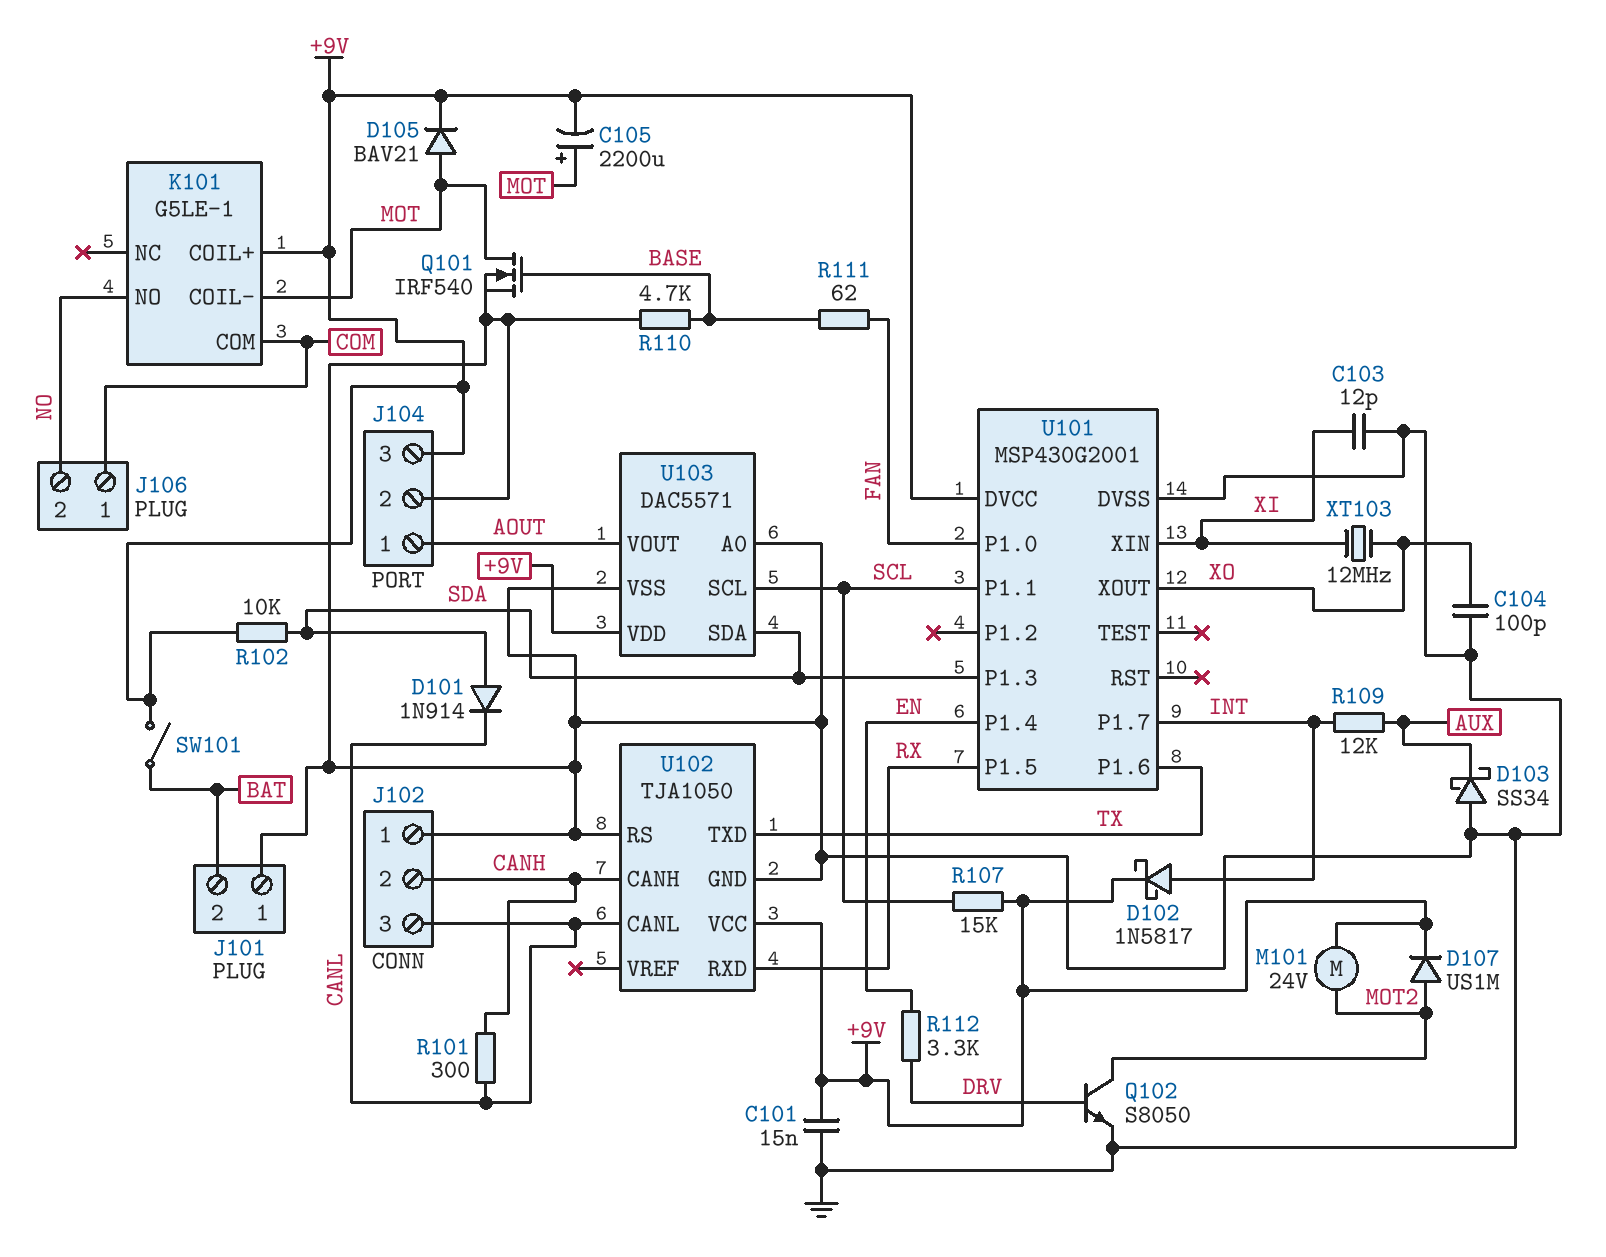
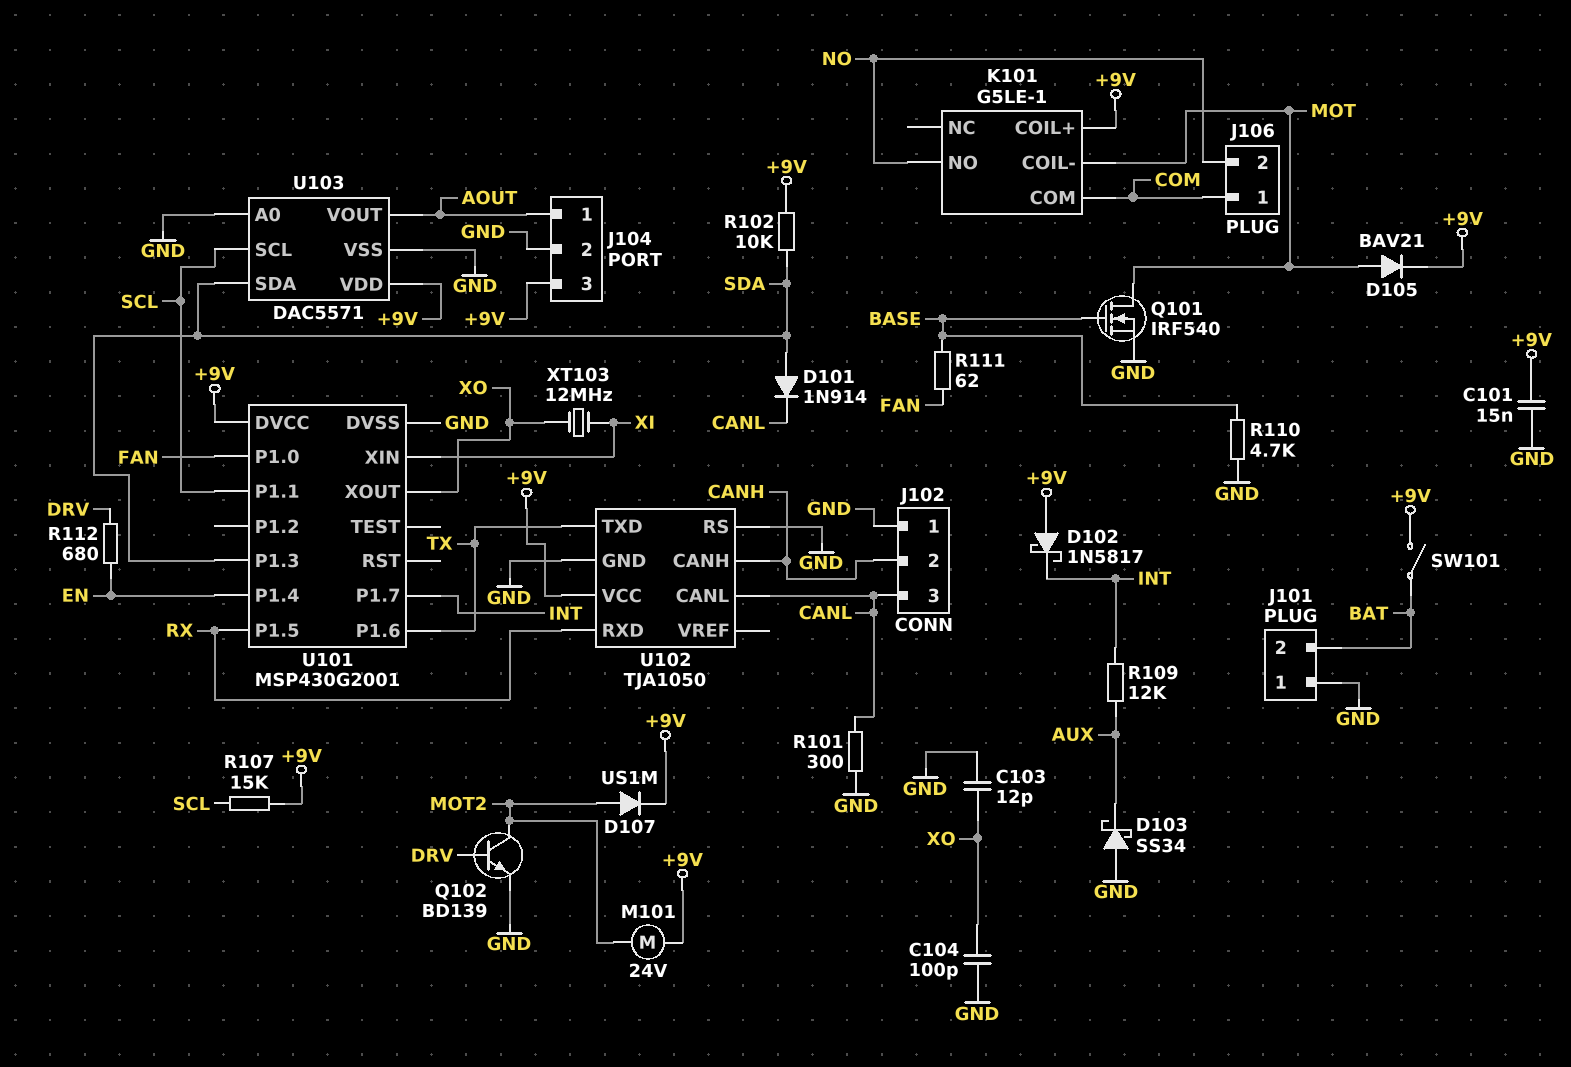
C103: 12pF (GND, XI) -> 12pF (GND, XO)
C105: 2200uF (plus MOT, minus +9V) -> none
D102: schottky 1N5817 (A INT, K +9V) -> schottky 1N5817 (A +9V, K INT)
Q102: NPN S8050 (B DRV, C MOT2, E GND) -> NPN BD139 (B DRV, C MOT2, E GND)
R101: 300 (CANH, CANL) -> 300 (CANL, GND)
R112: 3.3k (DRV, EN) -> 680 (DRV, EN)

